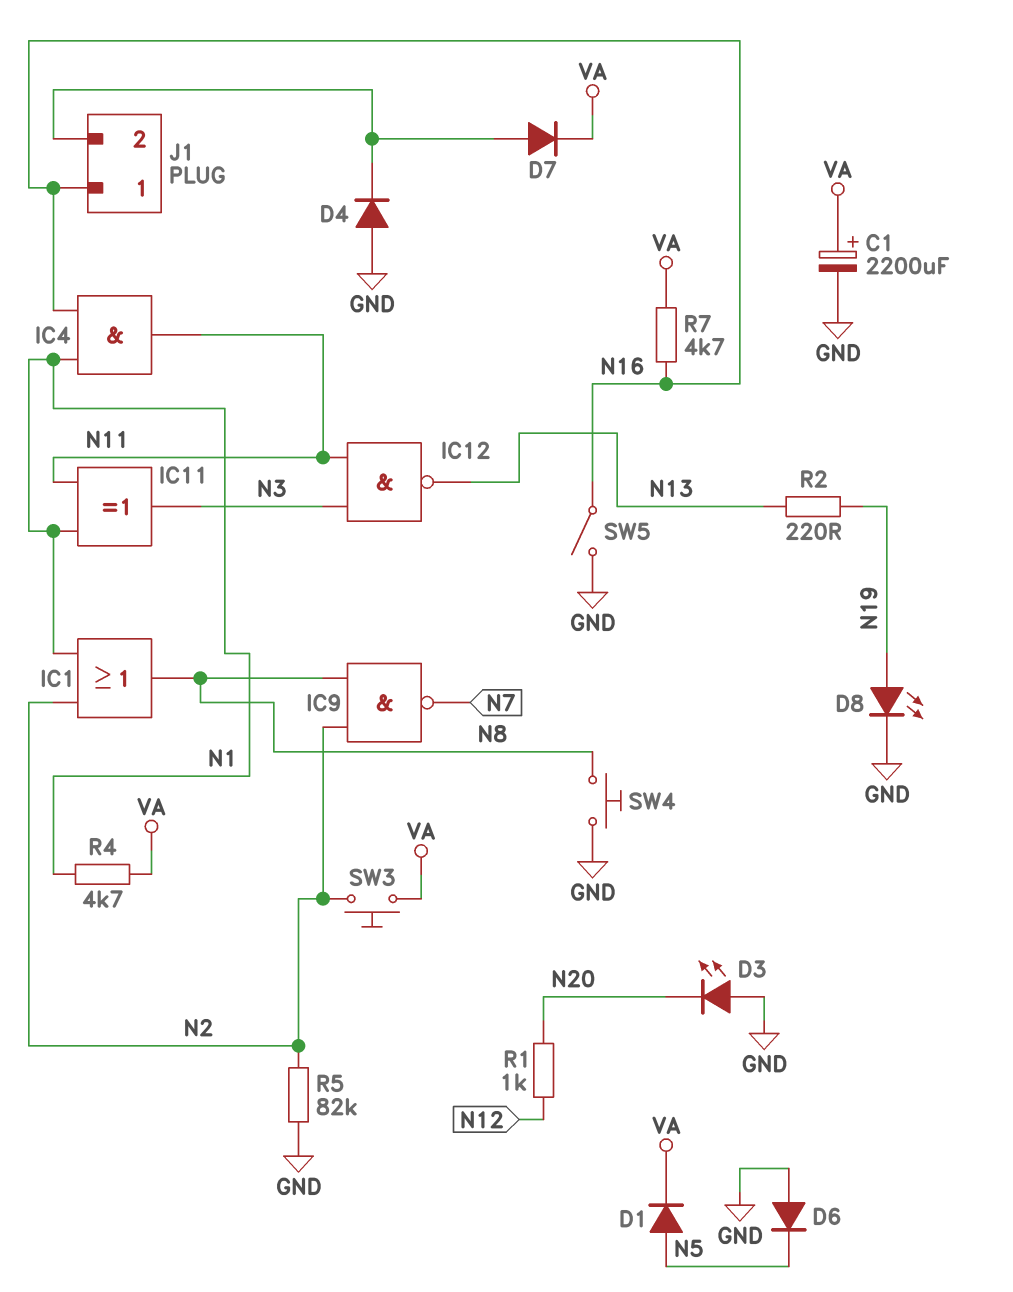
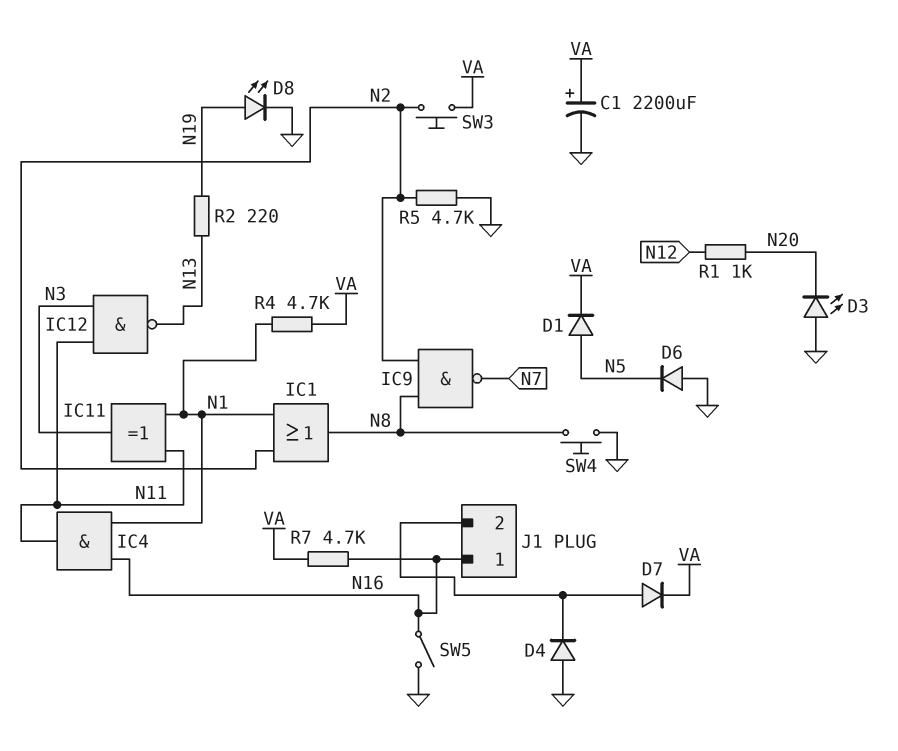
R5: 82k (GND, N2) -> 4.7k (GND, N2)

